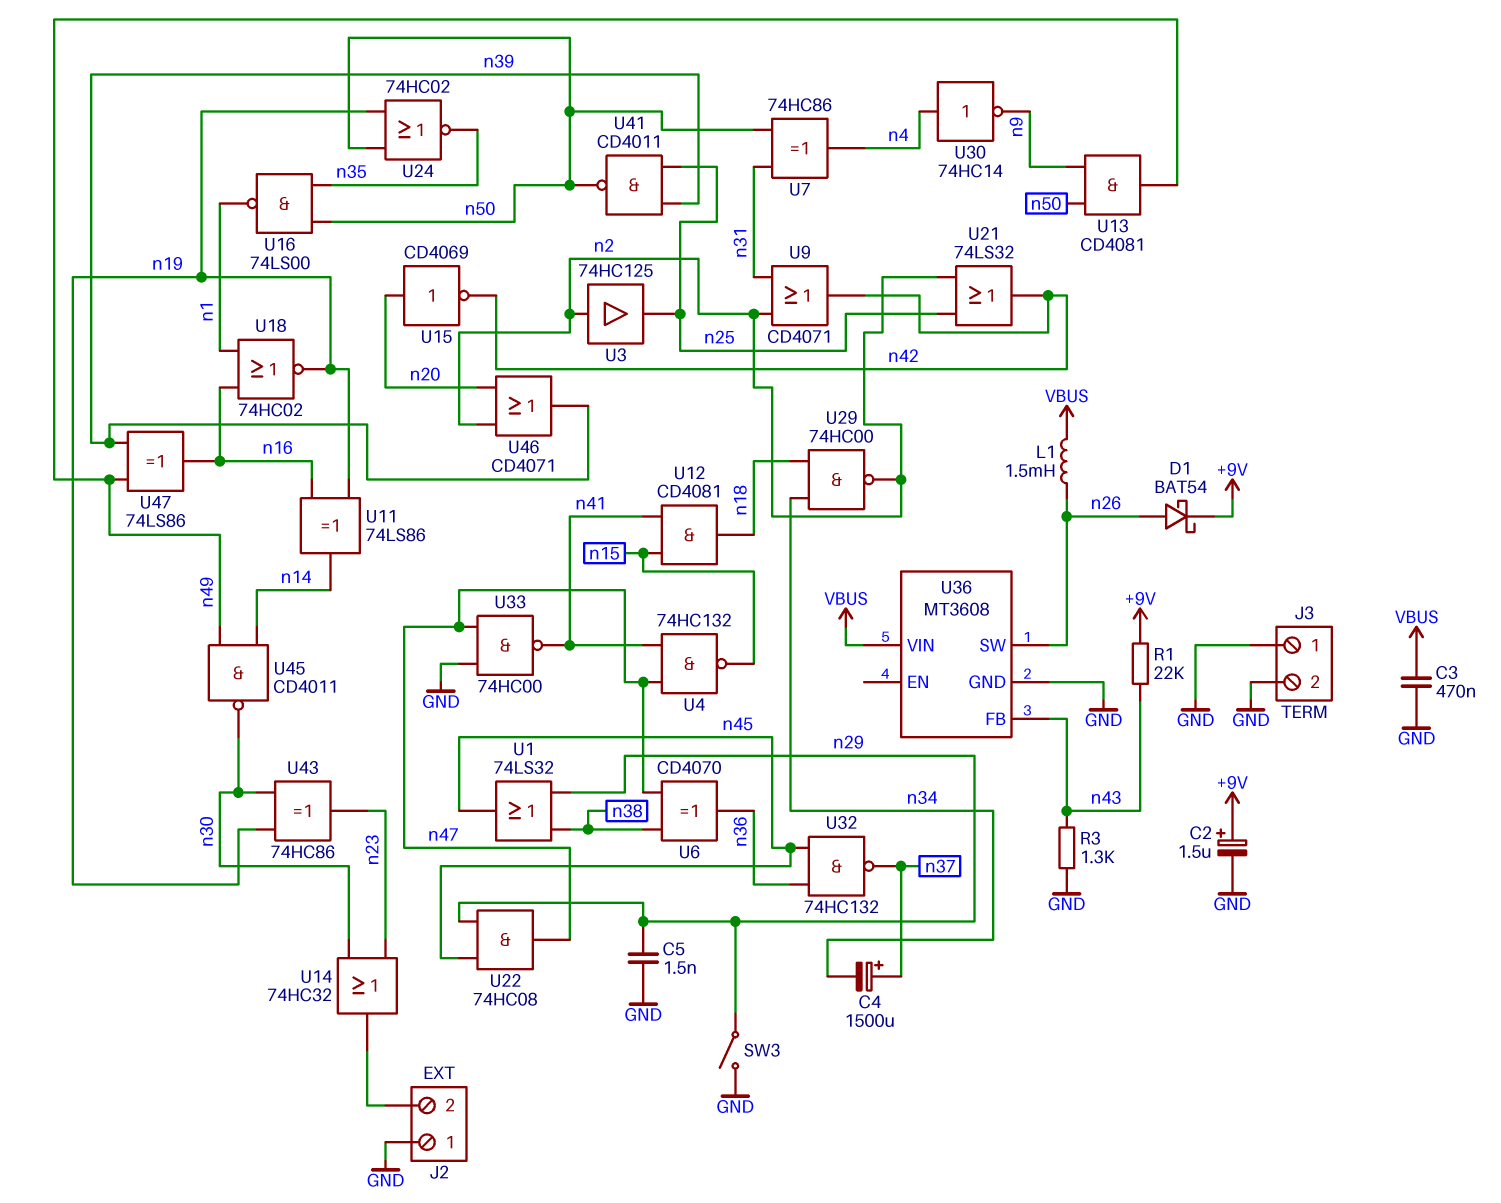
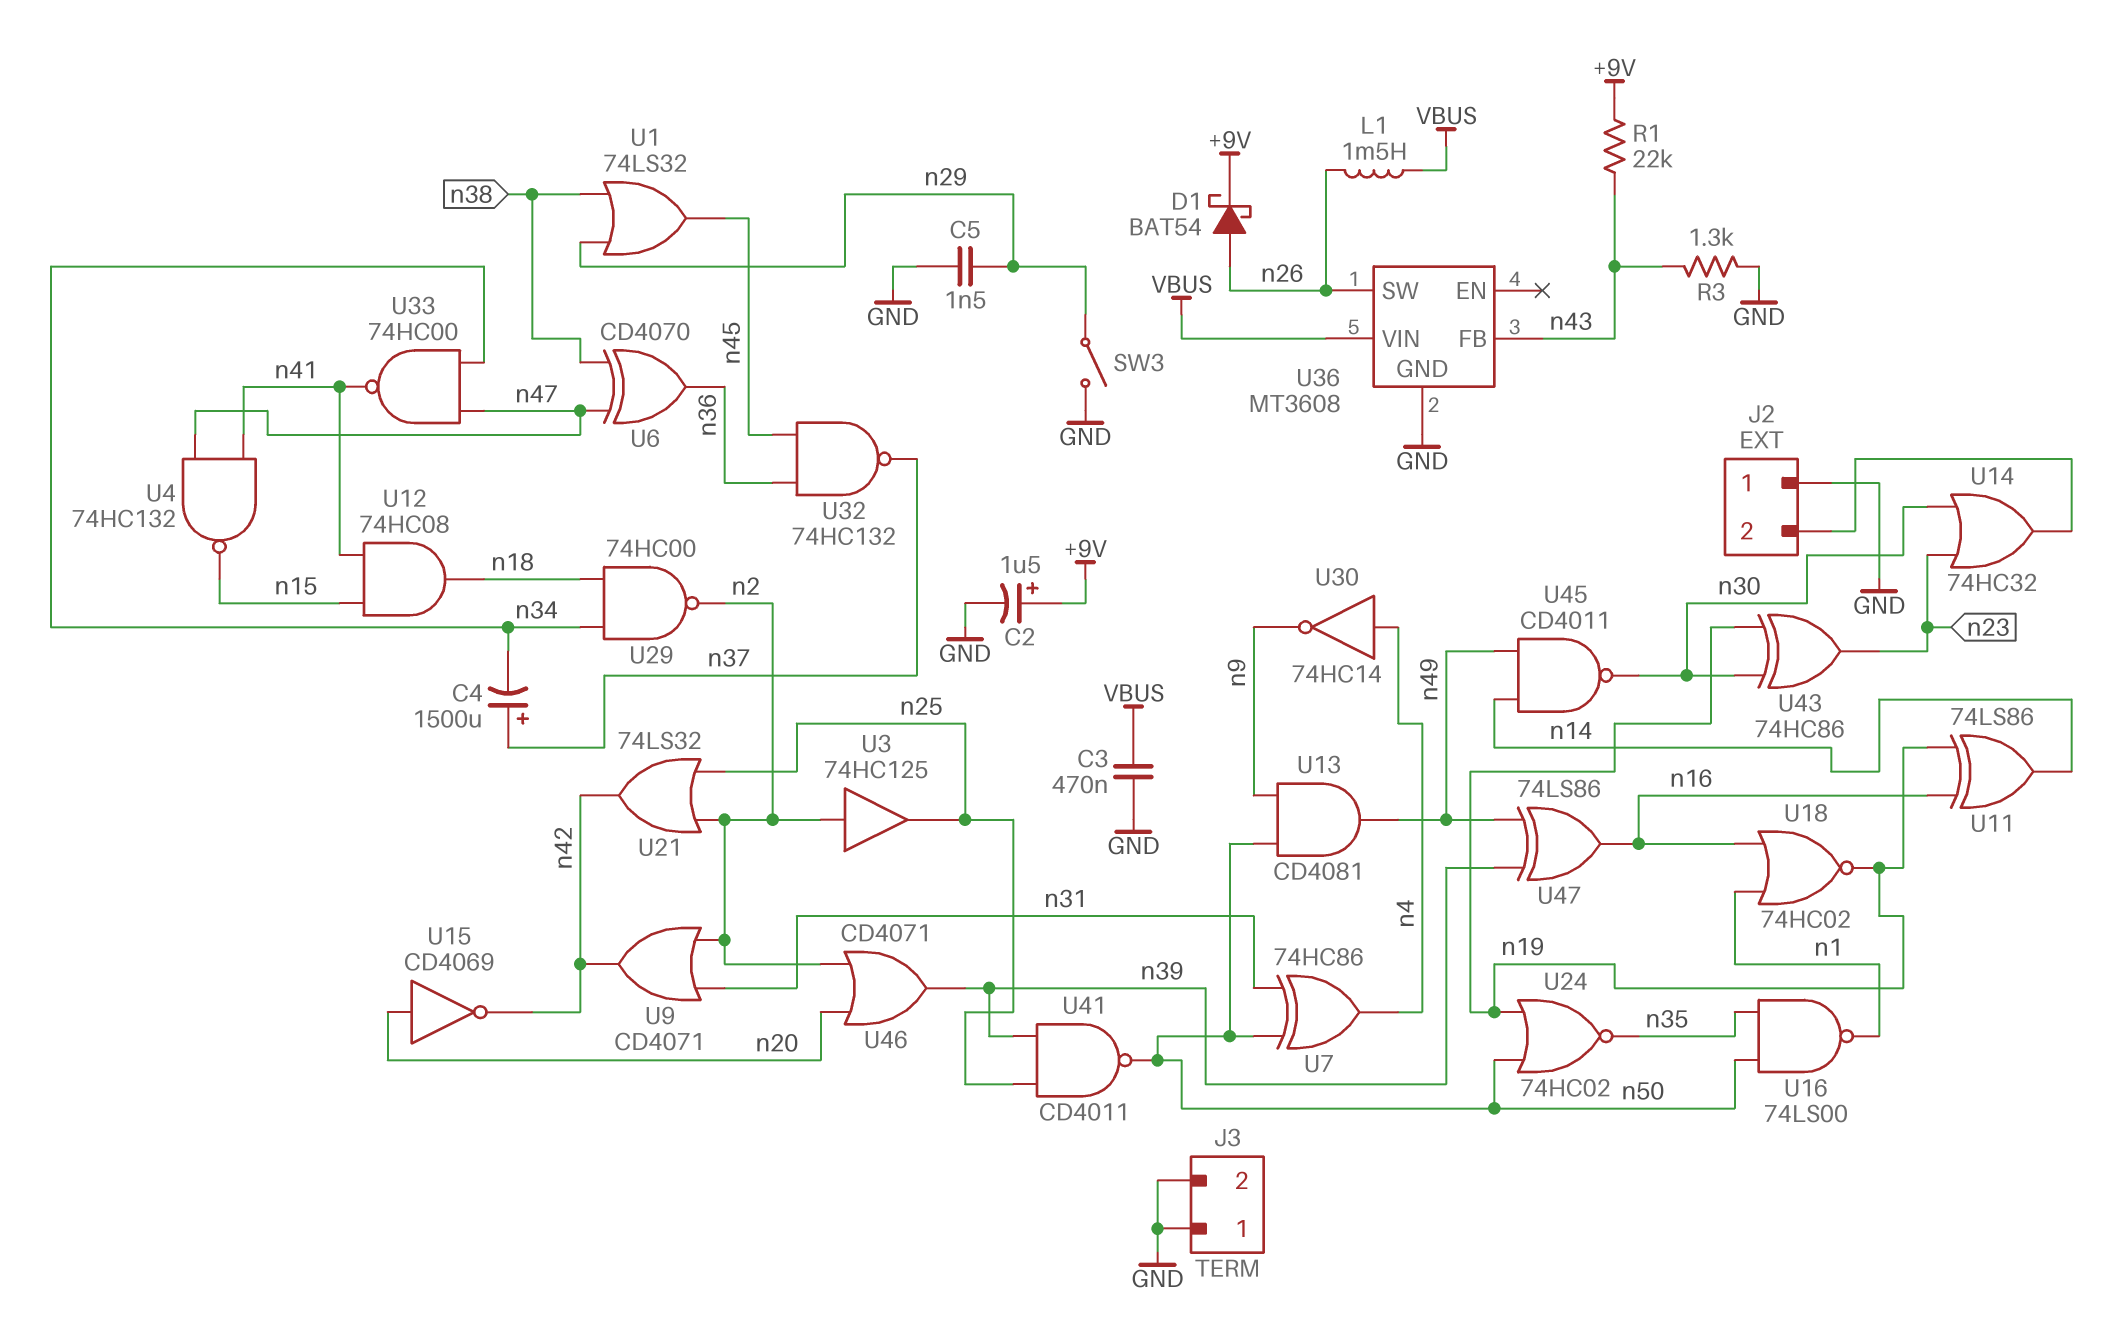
U12: AND CD4081 (in n15, in n41, out n18) -> AND 74HC08 (in n15, in n41, out n18)
U22: AND 74HC08 (in n29, in n45, out n47) -> none
U33: NAND 74HC00 (in GND, in n47, out n41) -> NAND 74HC00 (in n34, in n47, out n41)

